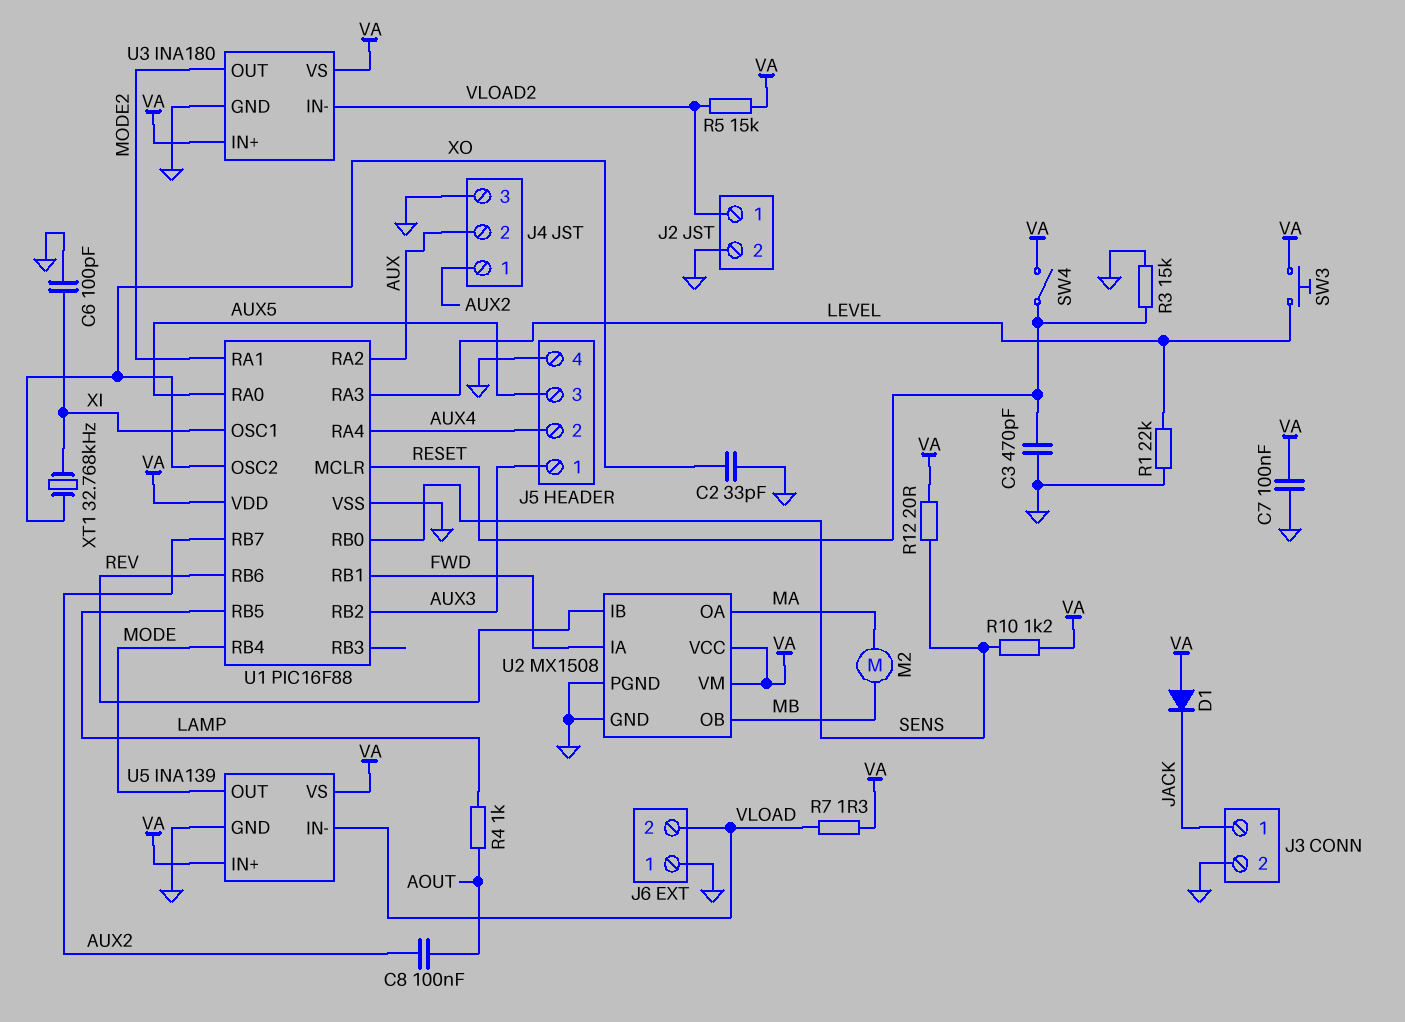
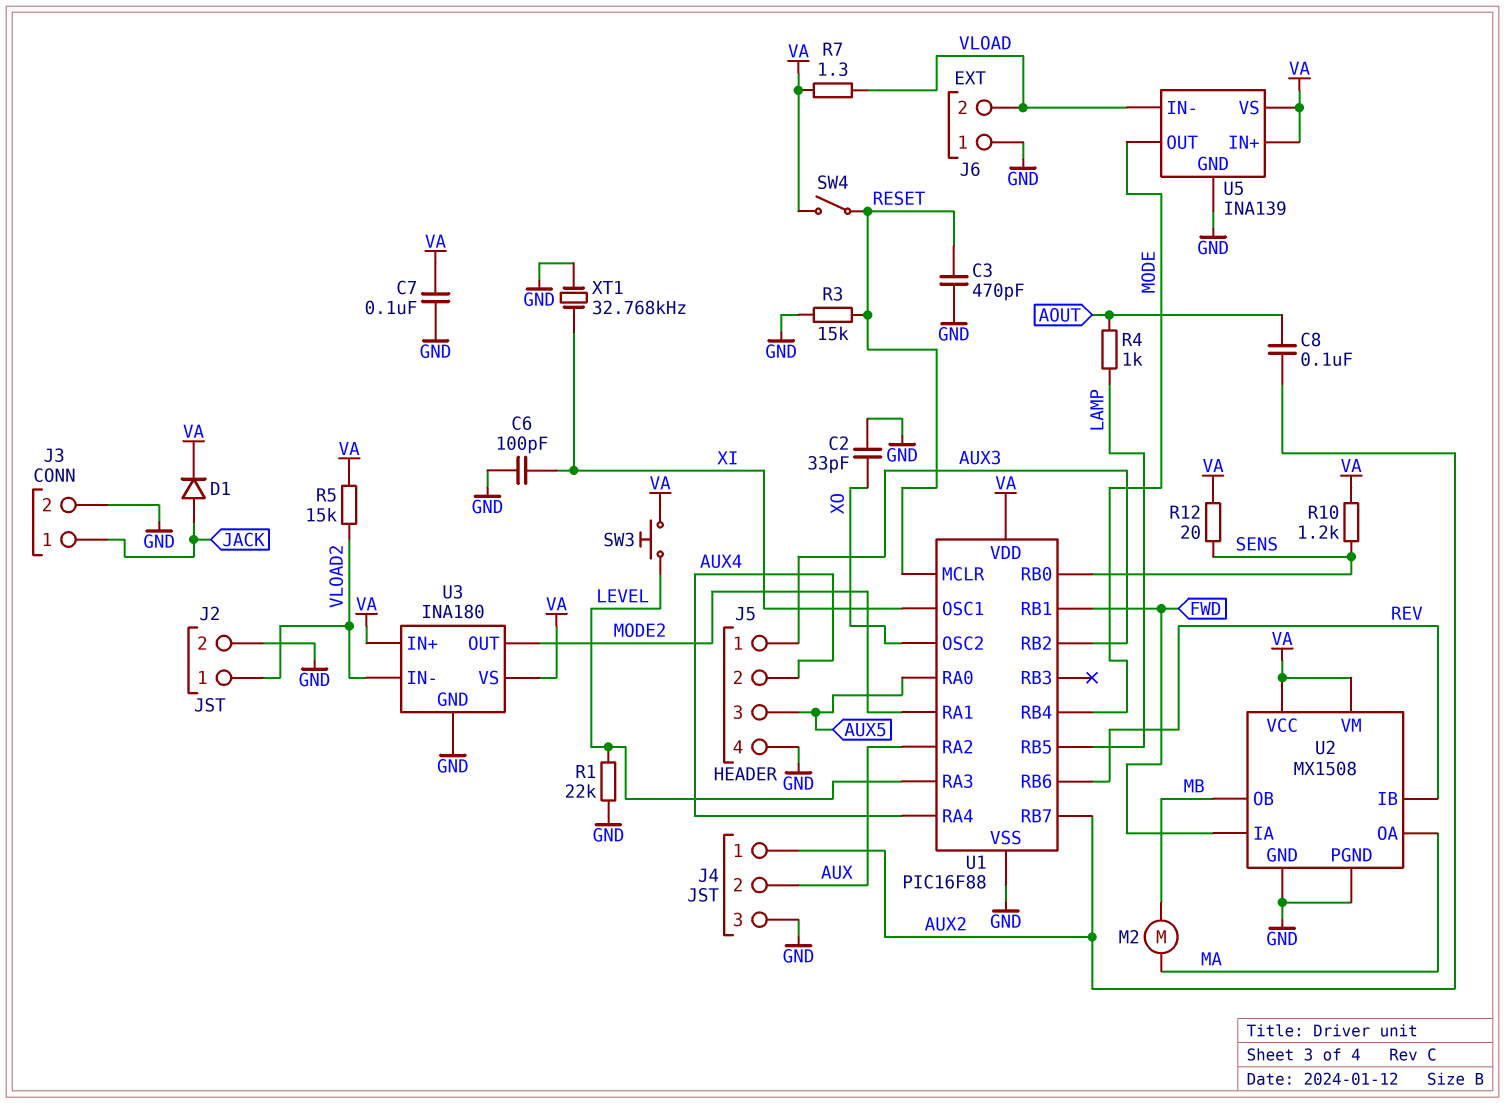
D1: diode (A VA, K JACK) -> diode (A JACK, K VA)
XT1: 32.768kHz (XI, XO) -> 32.768kHz (GND, XI)

